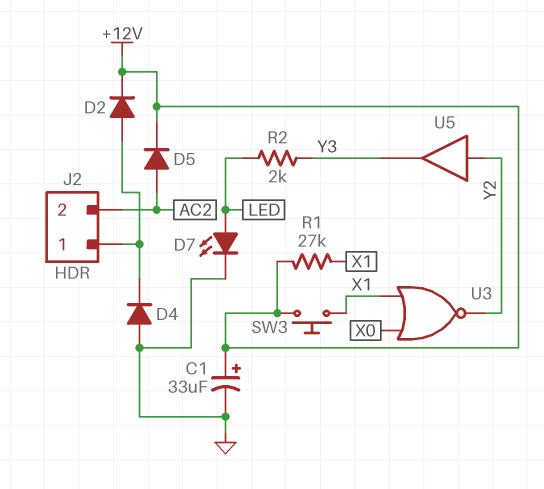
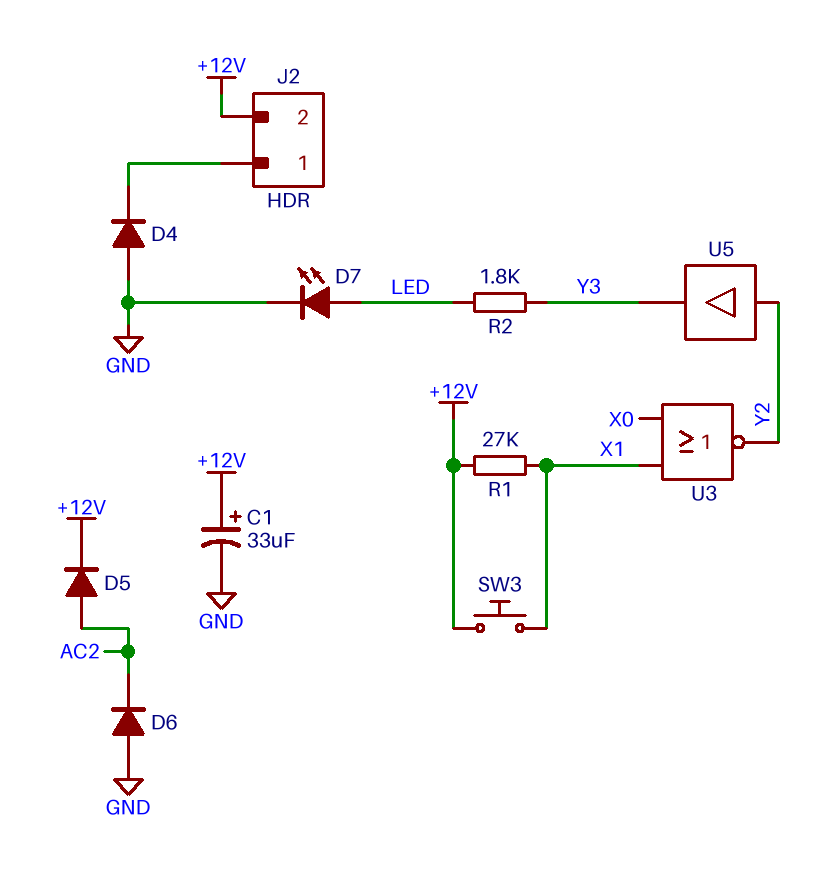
D2: diode (A J2/1, K +12V) -> none
D6: none -> diode (A GND, K AC2)
J2 pin 2: AC2 -> +12V
R2: 2k (LED, Y3) -> 1.8k (LED, Y3)

